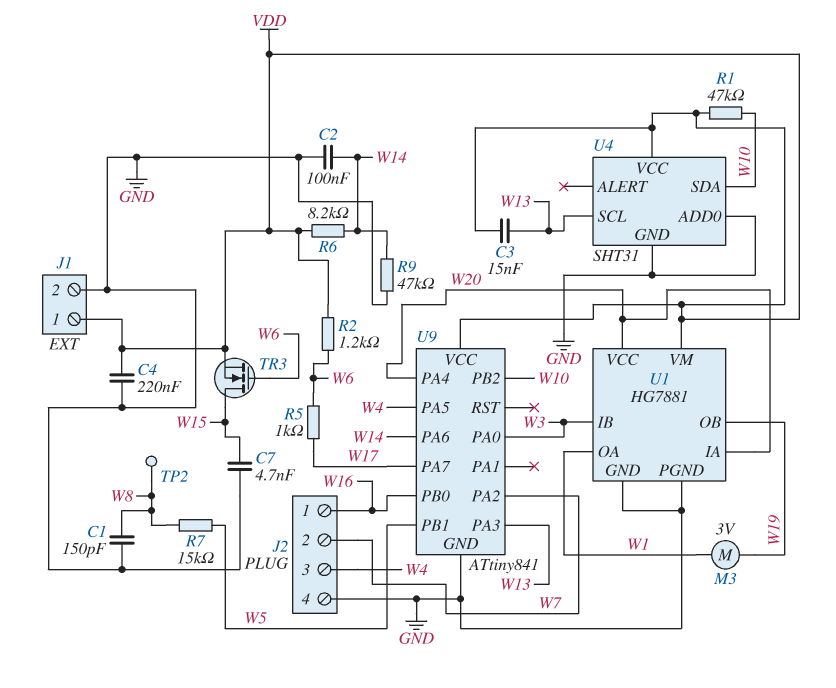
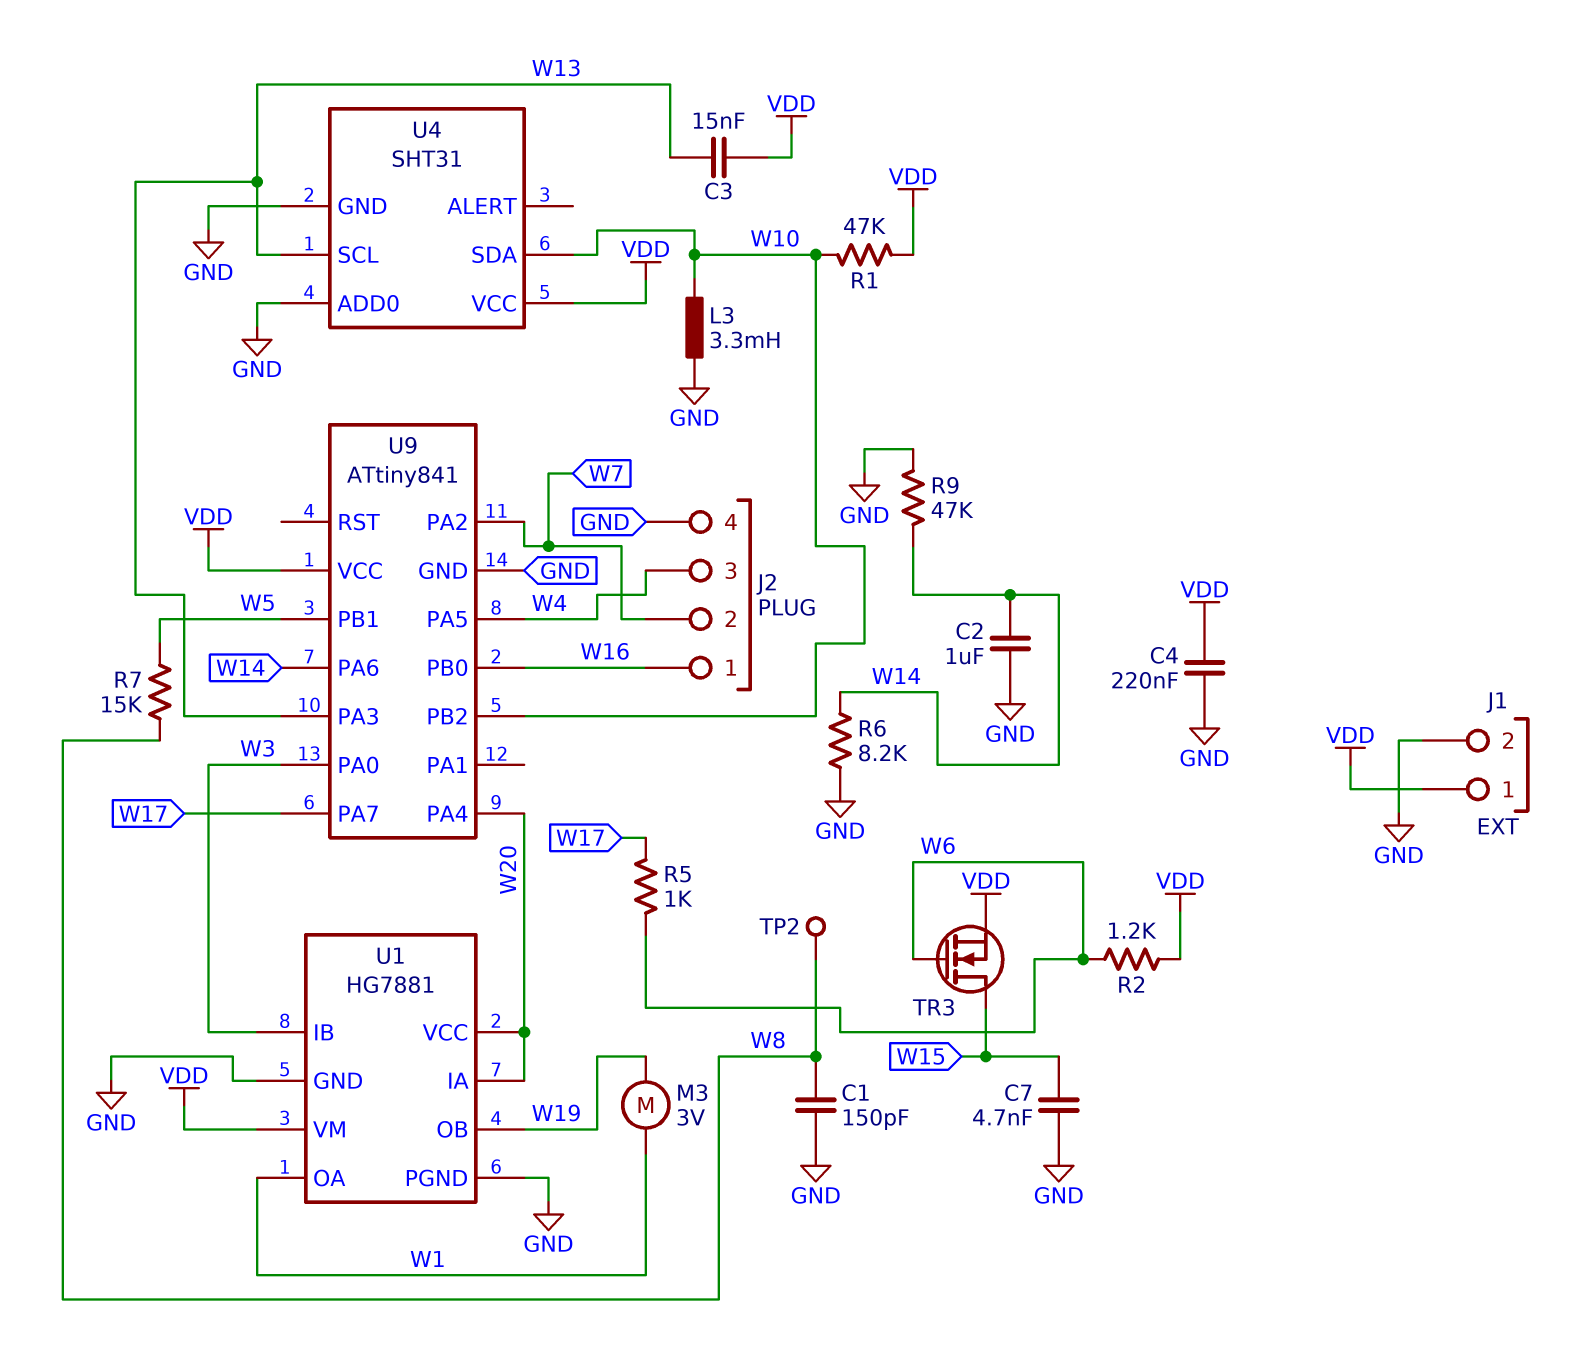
C2: 100nF (GND, W14) -> 1uF (GND, W14)
L3: none -> 3.3mH (GND, W10)
R6: 8.2k (VDD, W14) -> 8.2k (GND, W14)

